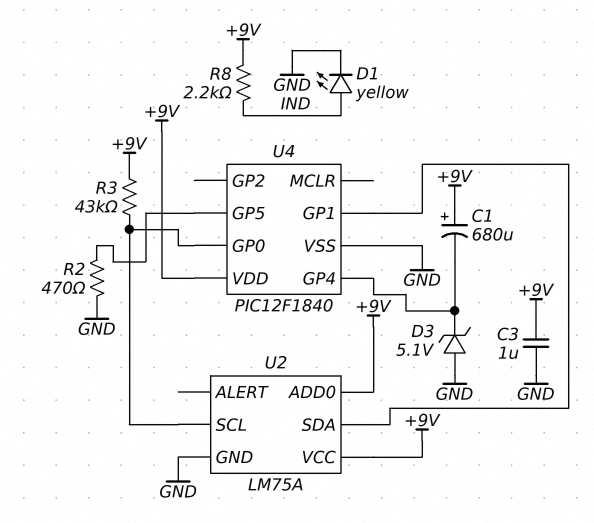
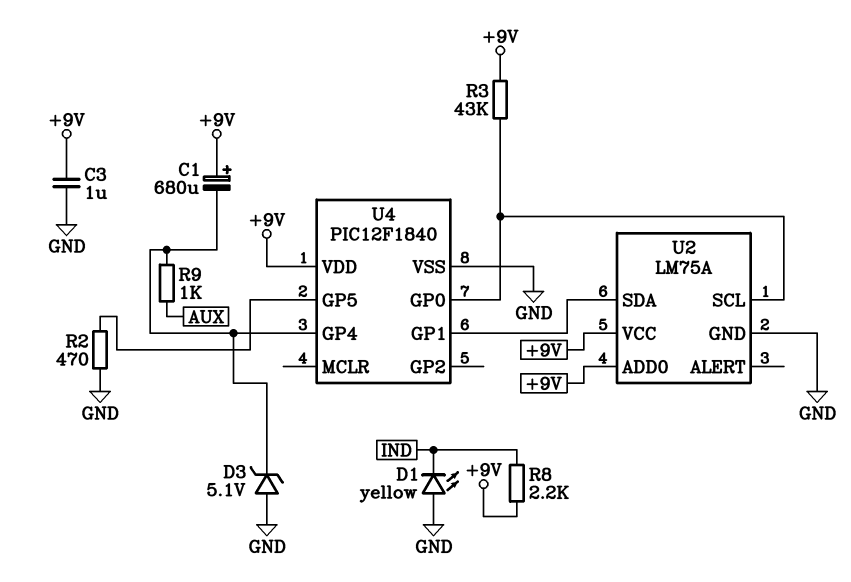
D1: LED yellow (A IND, K GND) -> LED yellow (A GND, K IND)
R9: none -> 1k (AUX, U4/GP4)

